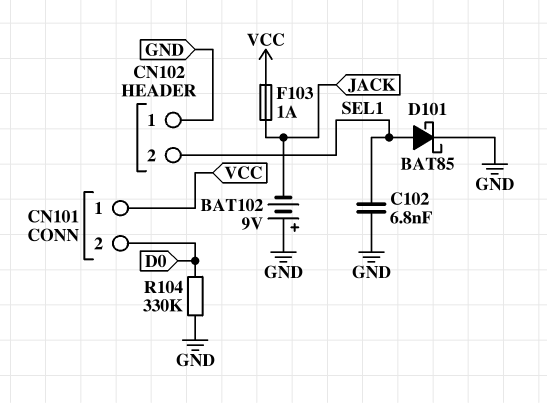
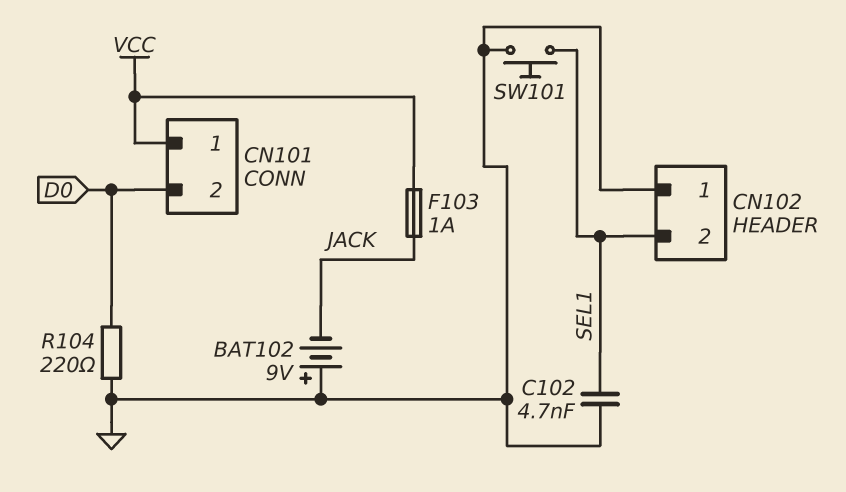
C102: 6.8nF (GND, SEL1) -> 4.7nF (GND, SEL1)
D101: schottky BAT85 (A SEL1, K GND) -> none
R104: 330k (D0, GND) -> 220 (D0, GND)
SW101: none -> button (GND, SEL1)

